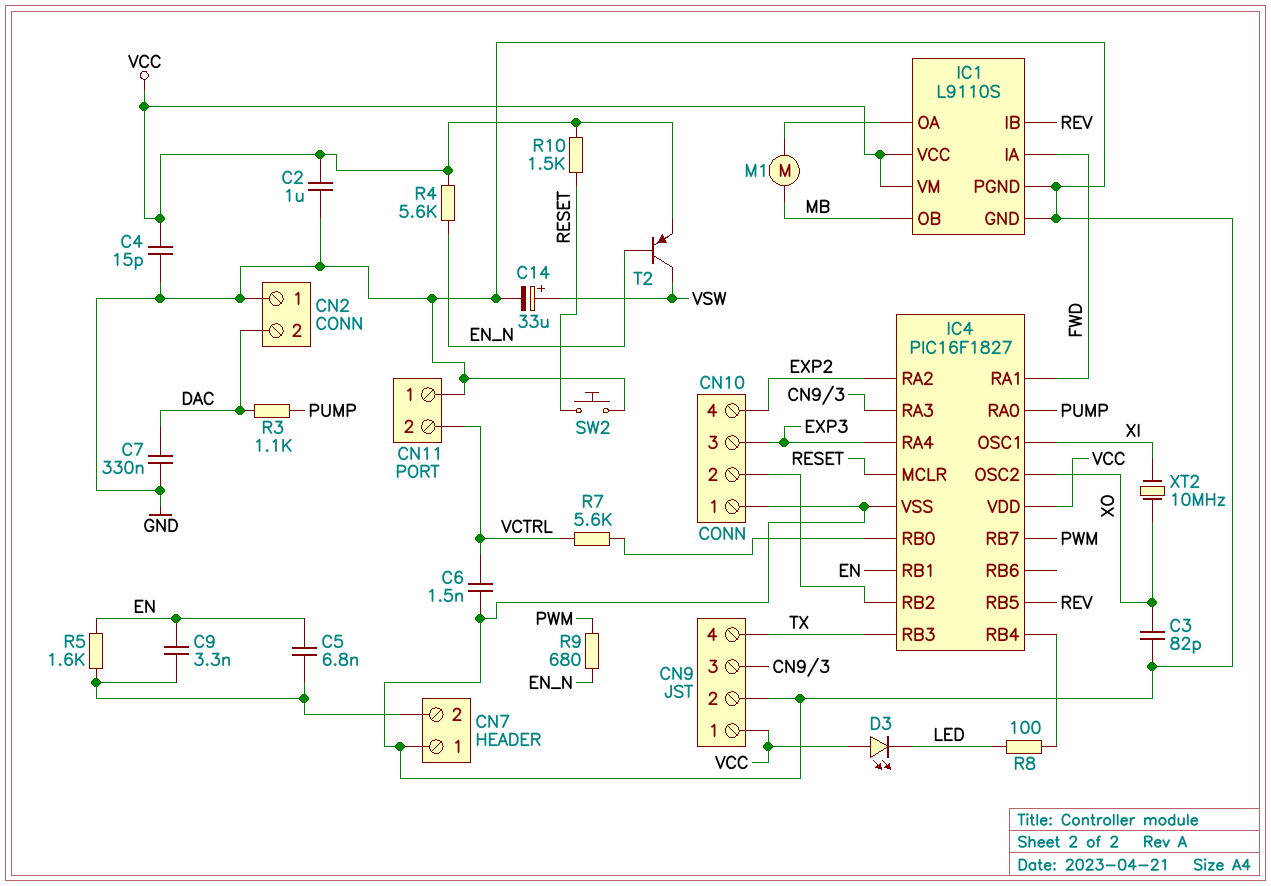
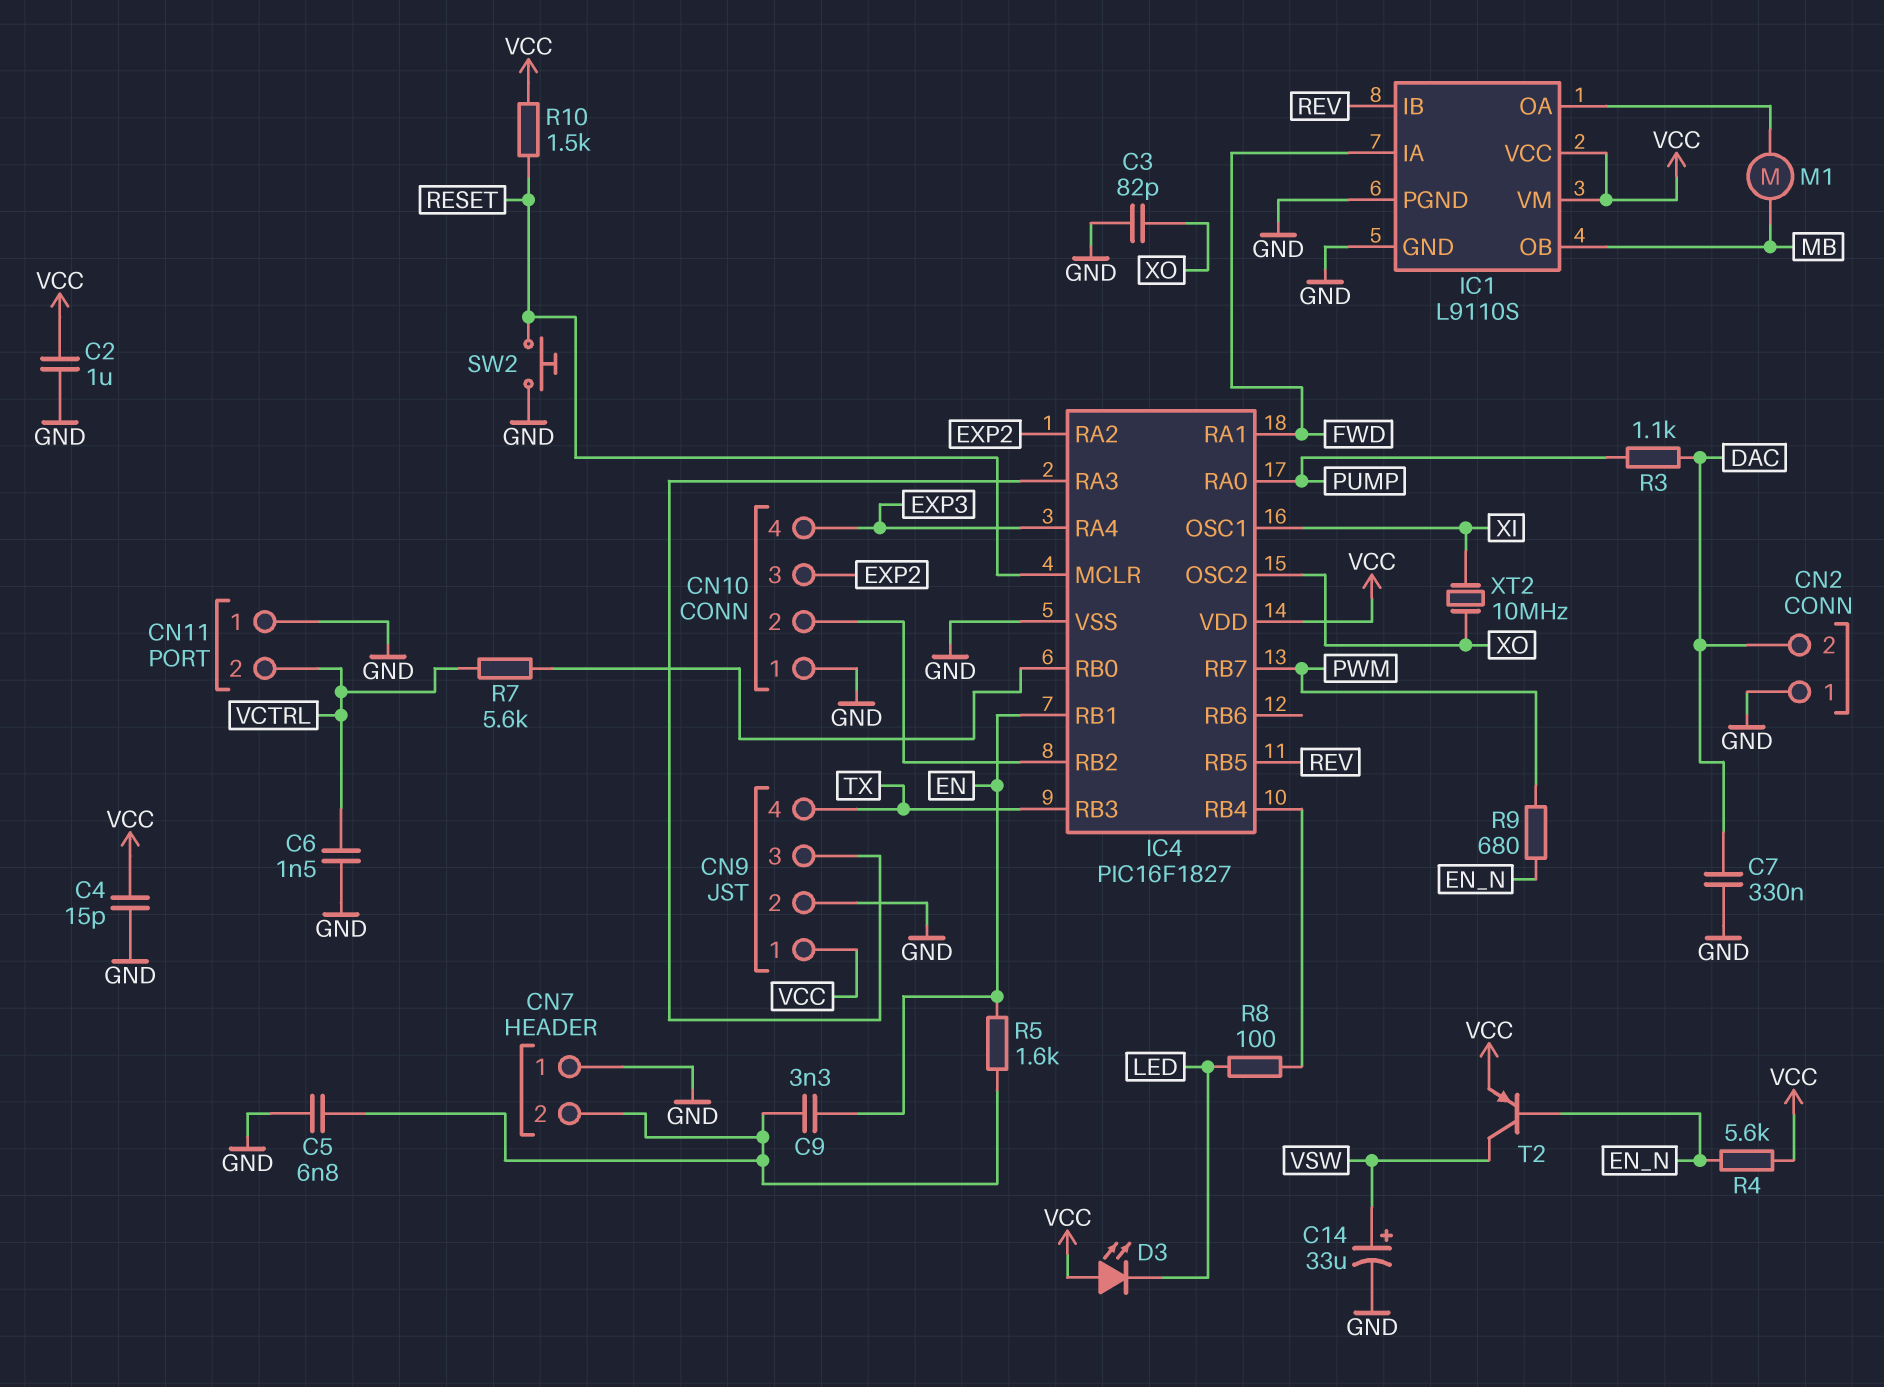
C5: 6.8nF (CN7/2, EN) -> 6.8nF (CN7/2, GND)
CN10 pin 3: EXP3 -> EXP2
CN10 pin 4: EXP2 -> EXP3

